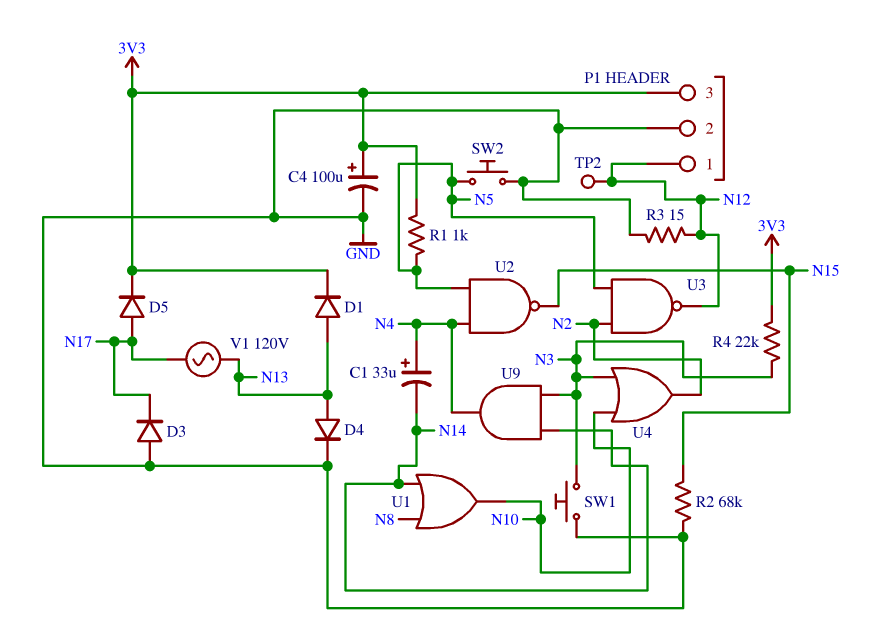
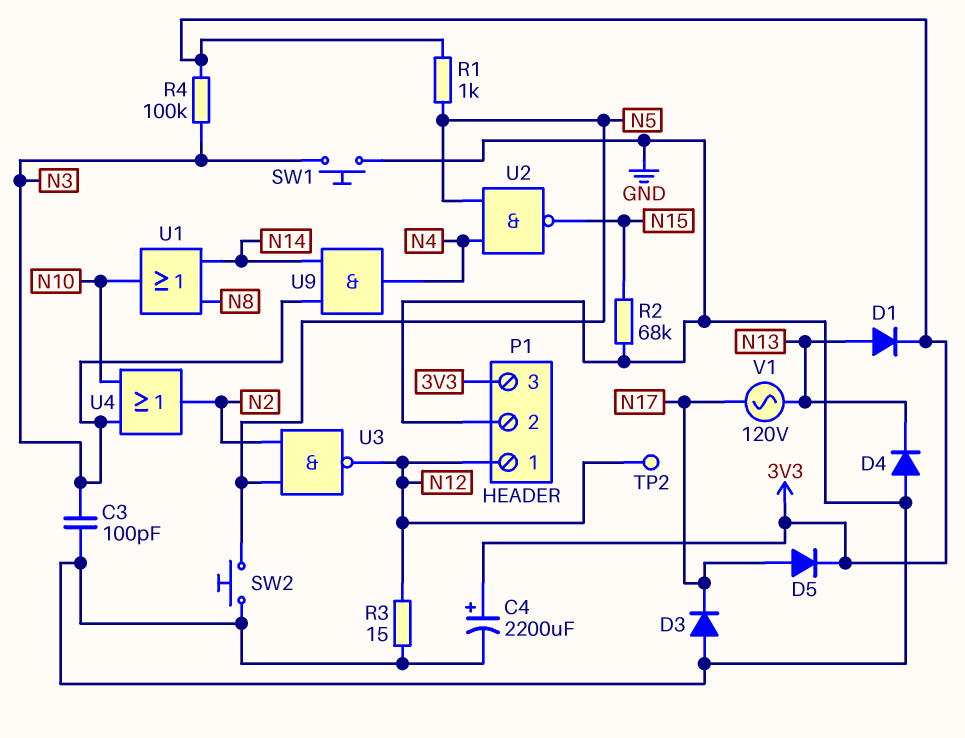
C1: 33uF (plus N4, minus N14) -> none
C3: none -> 100pF (GND, N3)
C4: 100uF (plus 3V3, minus GND) -> 2200uF (plus 3V3, minus GND)
D4: diode (A N13, K GND) -> diode (A GND, K N13)
R4: 22k (3V3, N3) -> 100k (3V3, N3)

